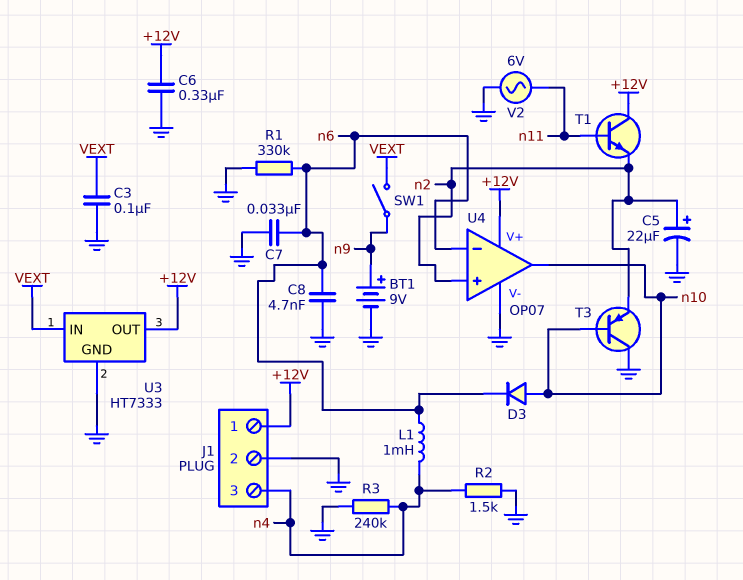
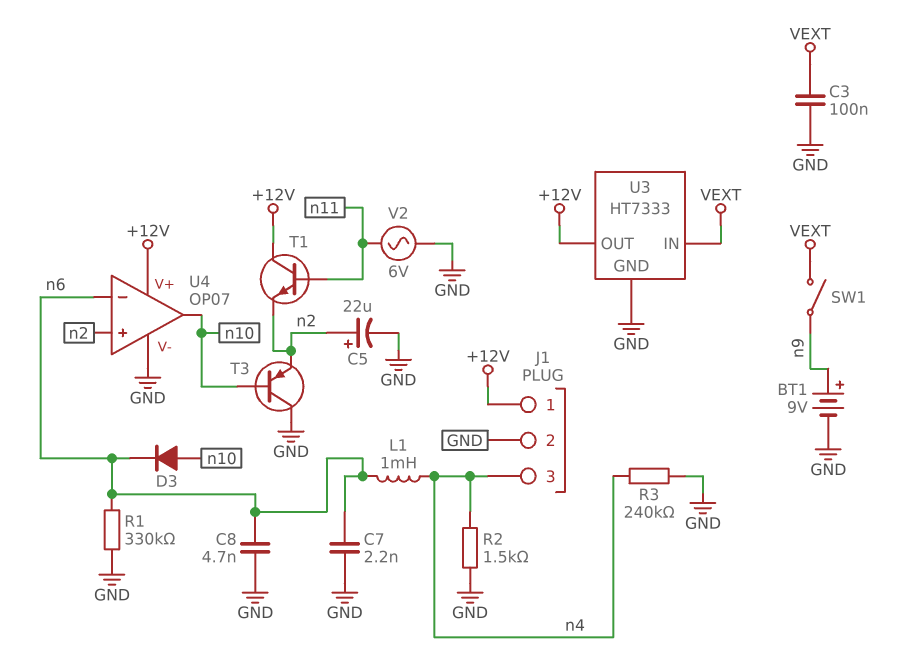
C6: 330nF (+12V, GND) -> none
C7: 33nF (GND, n6) -> 2.2nF (GND, n6)

